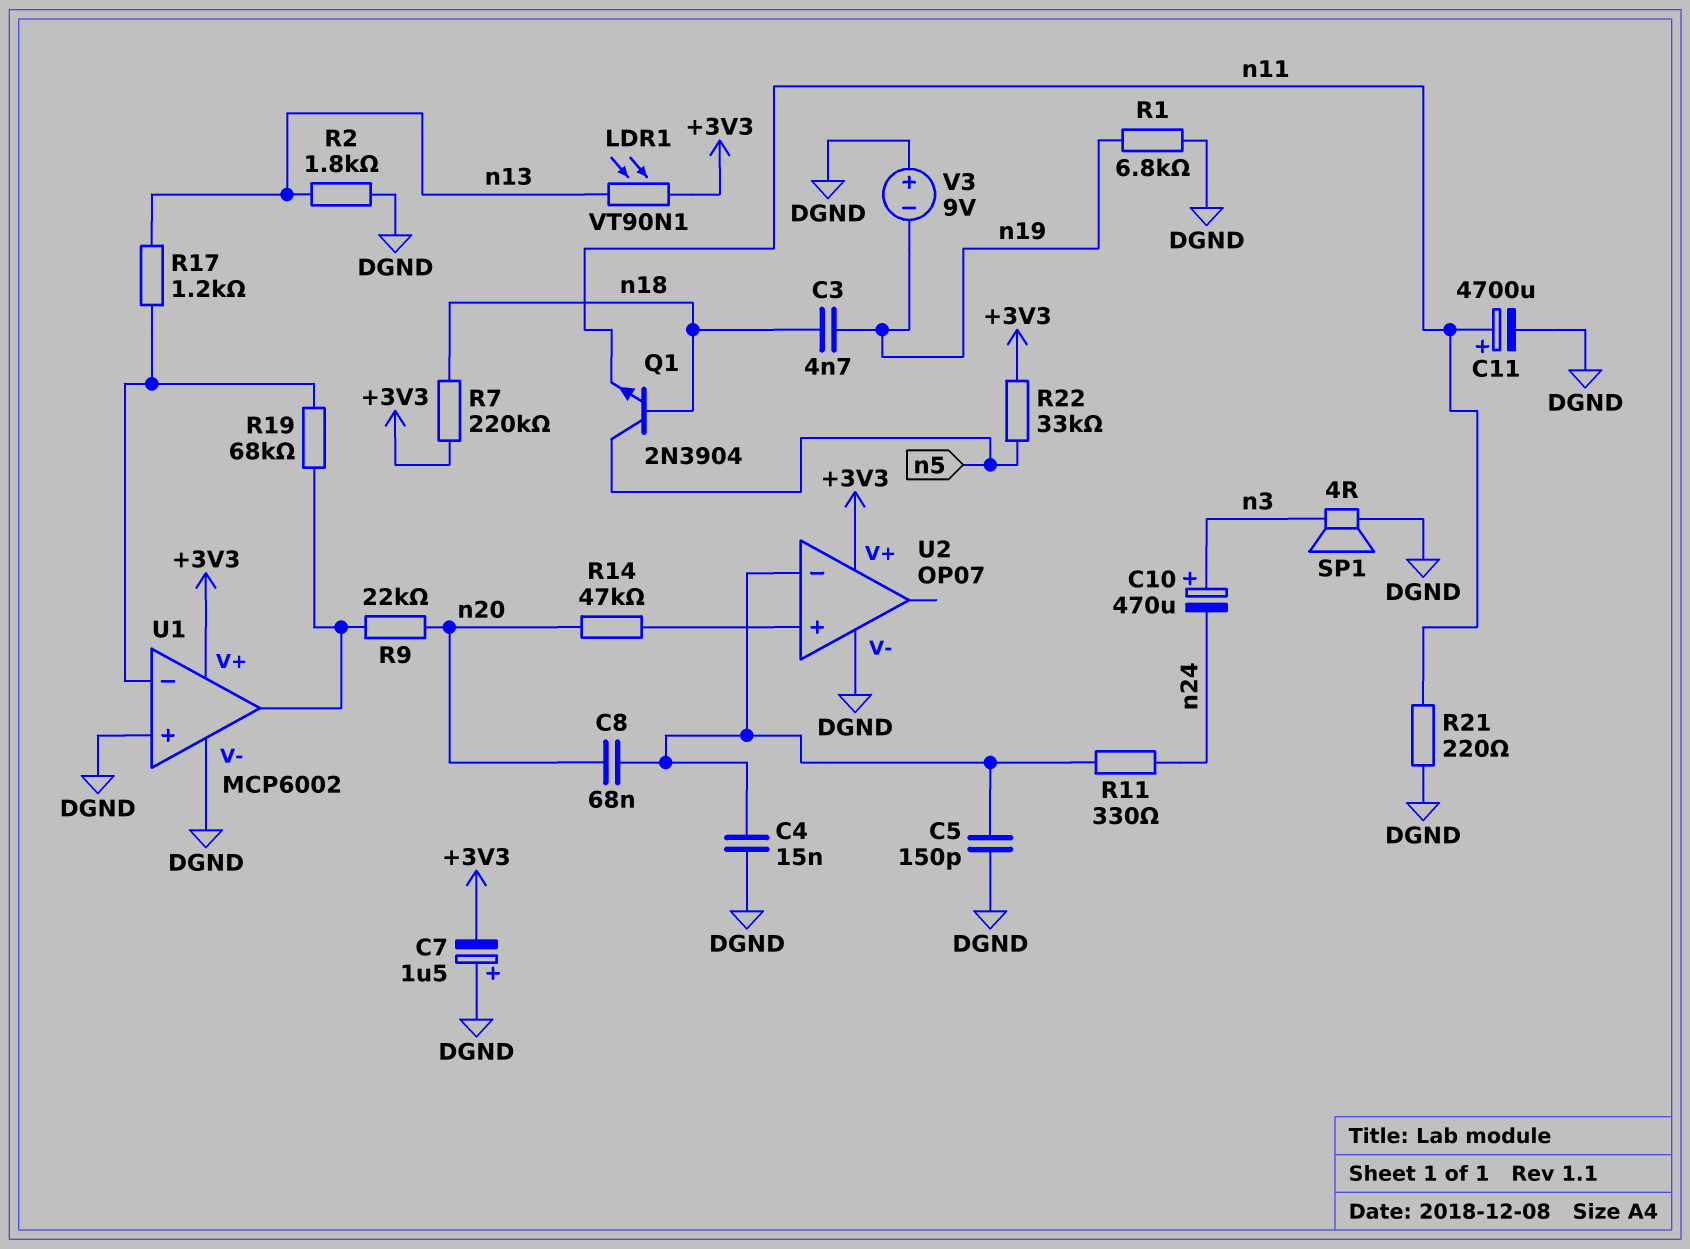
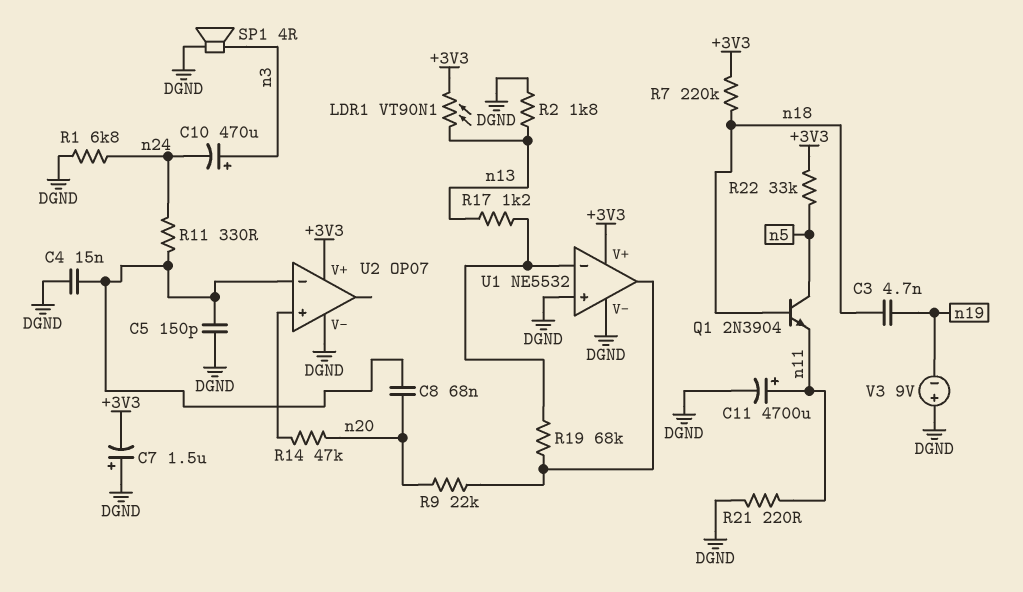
R1: 6.8k (DGND, n19) -> 6.8k (DGND, n24)
U1: MCP6002 -> NE5532

